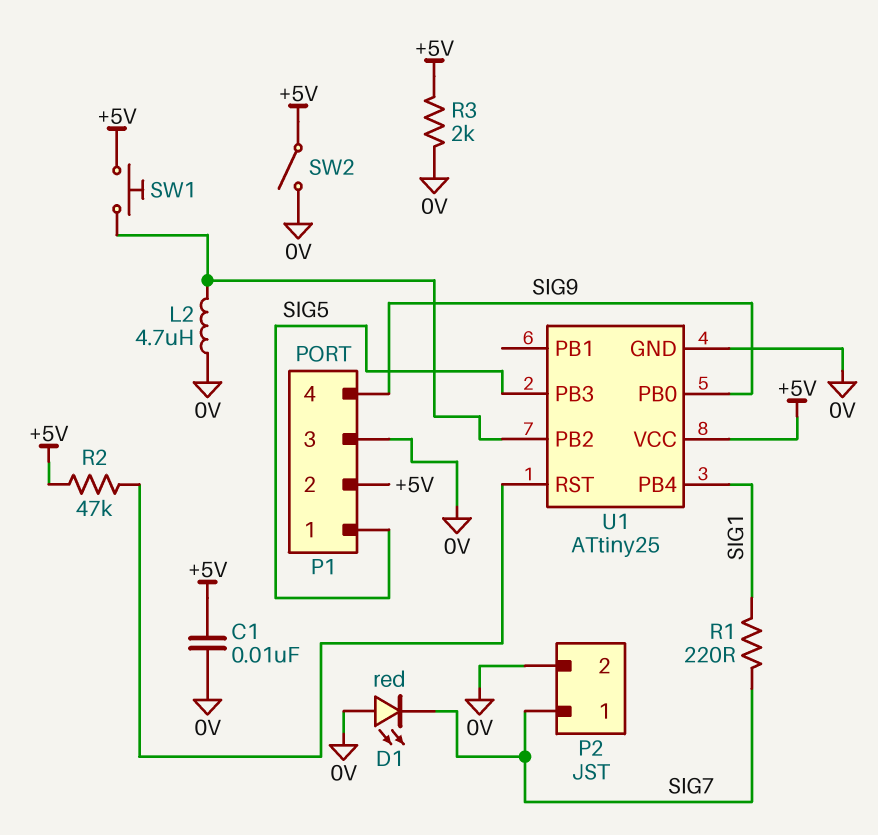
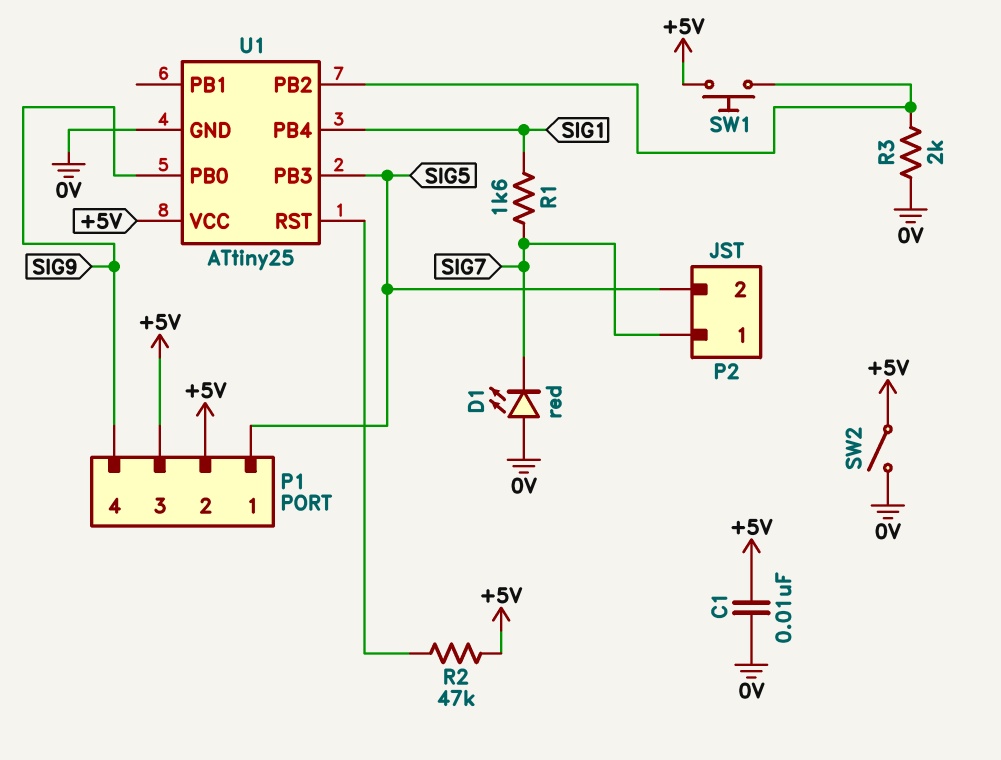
L2: 4.7uH (0V, U1/PB2) -> none
P1 pin 3: 0V -> +5V
P2 pin 2: 0V -> SIG5
R1: 220 (SIG1, SIG7) -> 1.6k (SIG1, SIG7)
R3: 2k (+5V, 0V) -> 2k (0V, U1/PB2)

